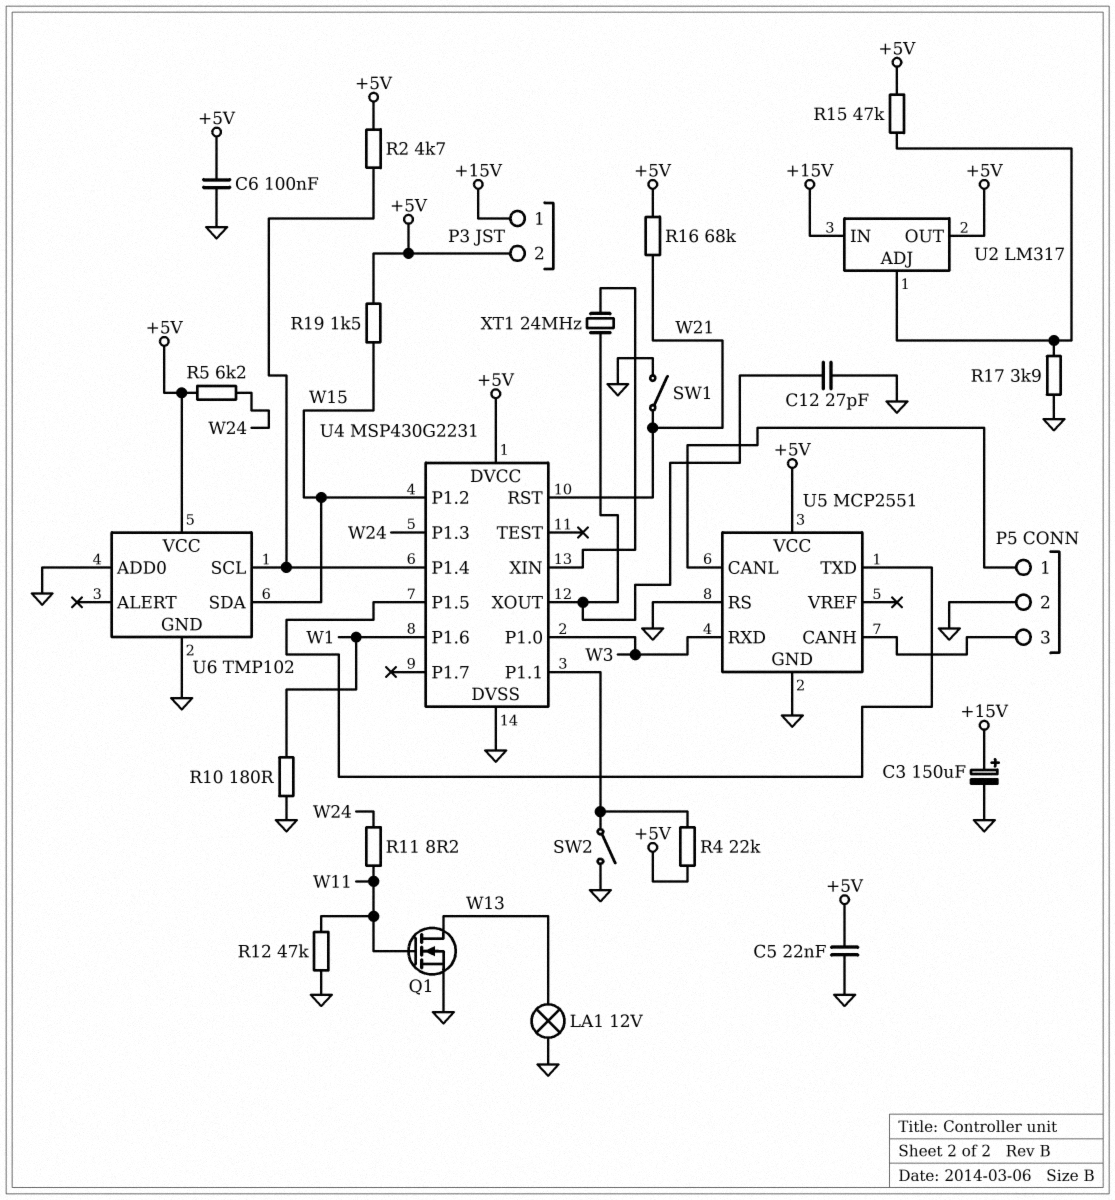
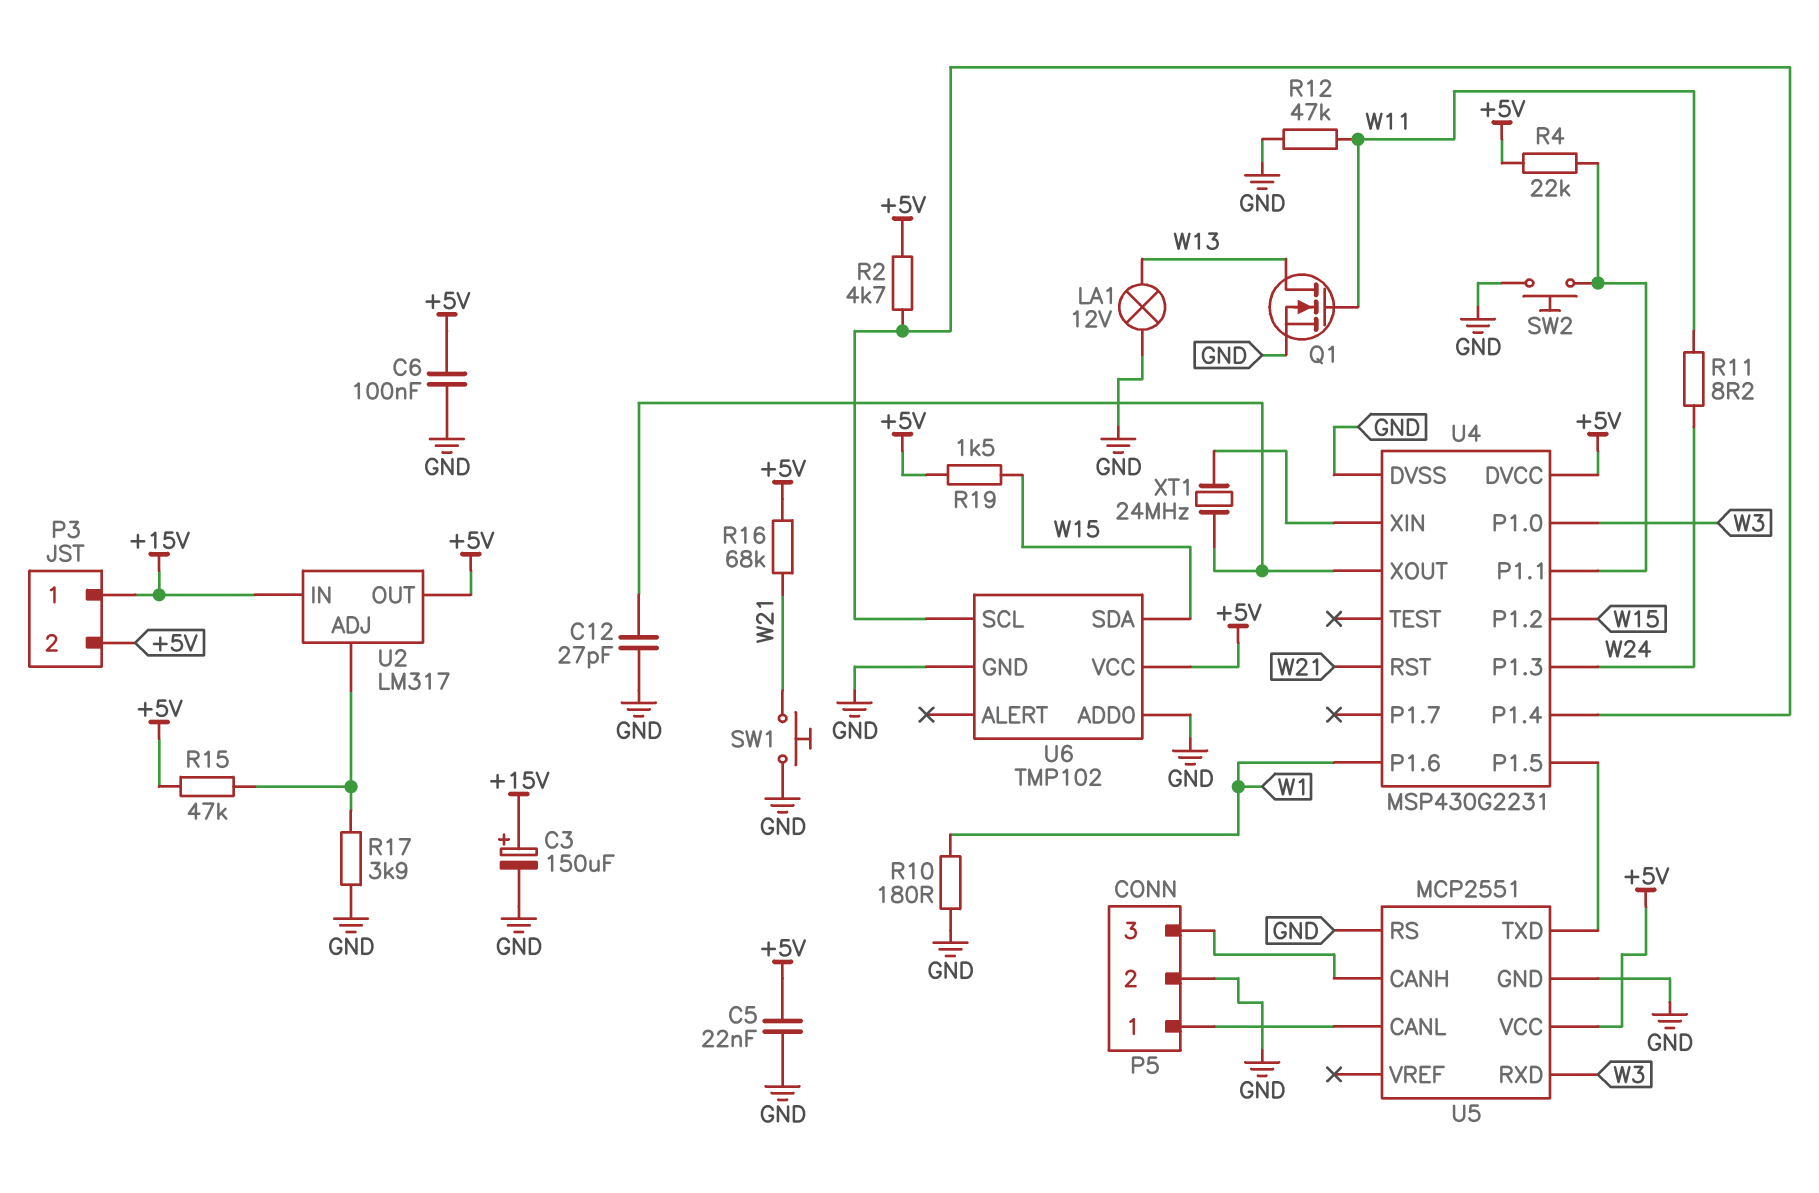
R5: 6.2k (+5V, W24) -> none
SW1: switch (GND, W21) -> button (GND, W21)
SW2: switch (GND, U4/P1.1) -> button (GND, U4/P1.1)

